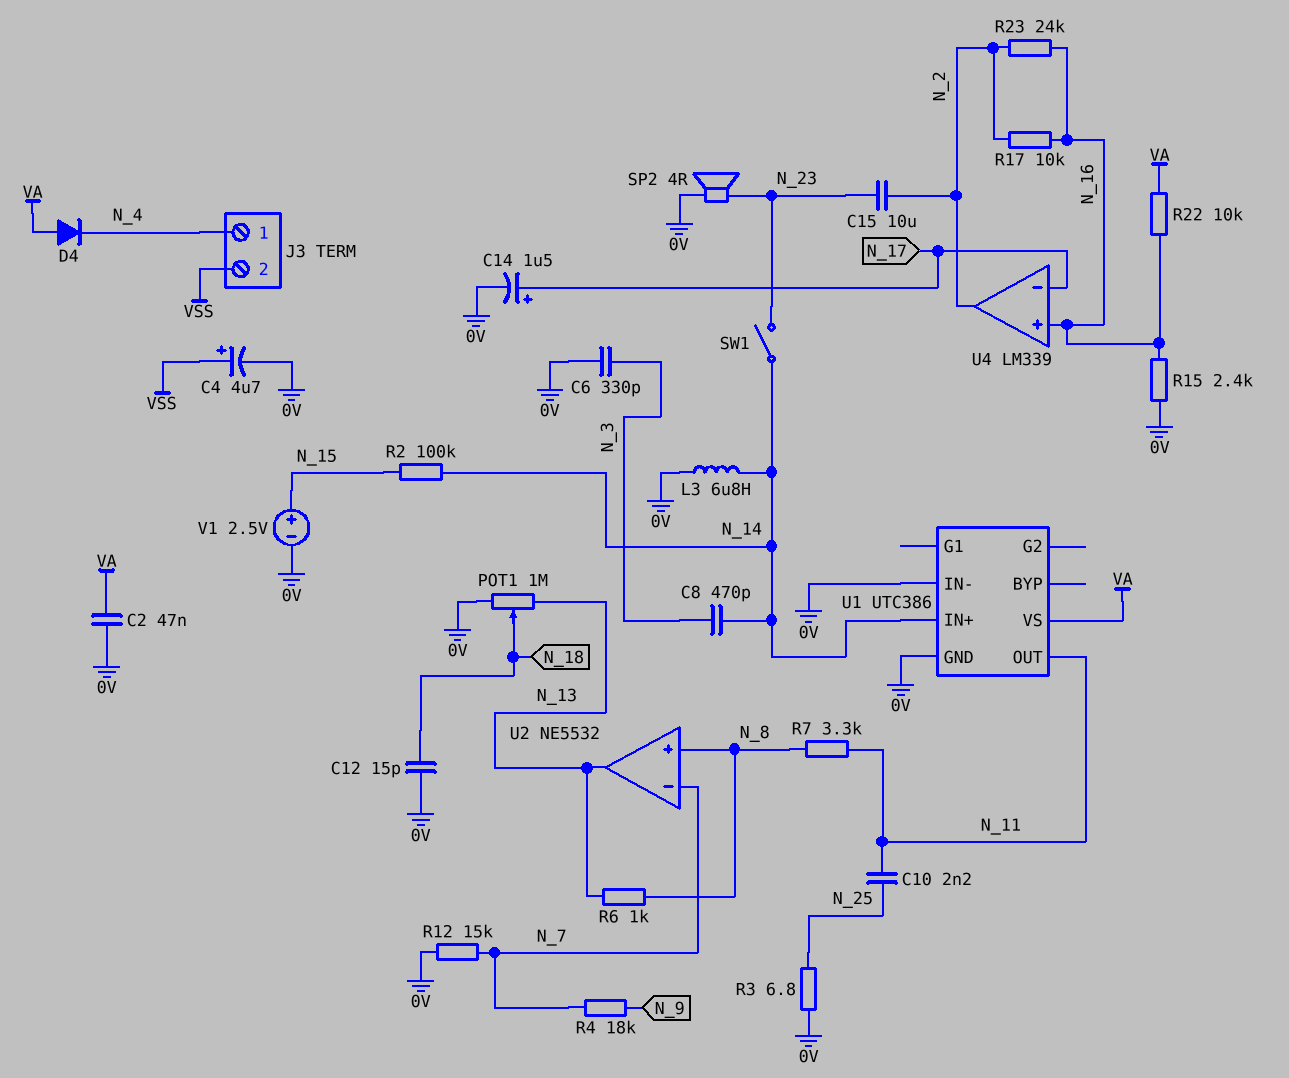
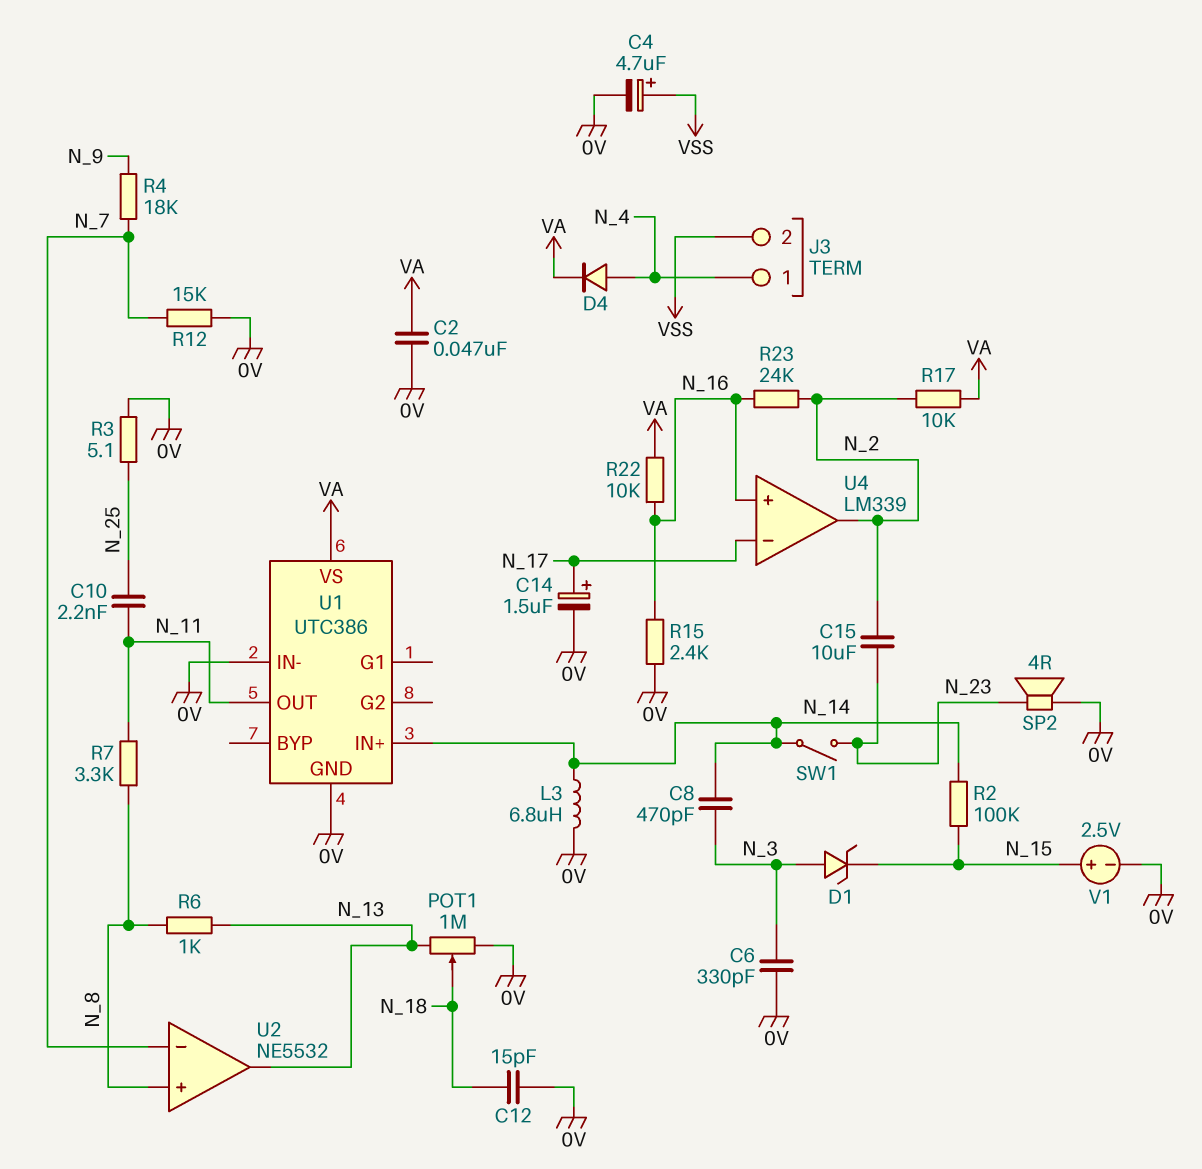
D1: none -> zener (A N_3, K N_15)
D4: diode (A VA, K N_4) -> diode (A N_4, K VA)
R3: 6.8 (0V, N_25) -> 5.1 (0V, N_25)
R17: 10k (N_2, N_16) -> 10k (N_2, VA)

